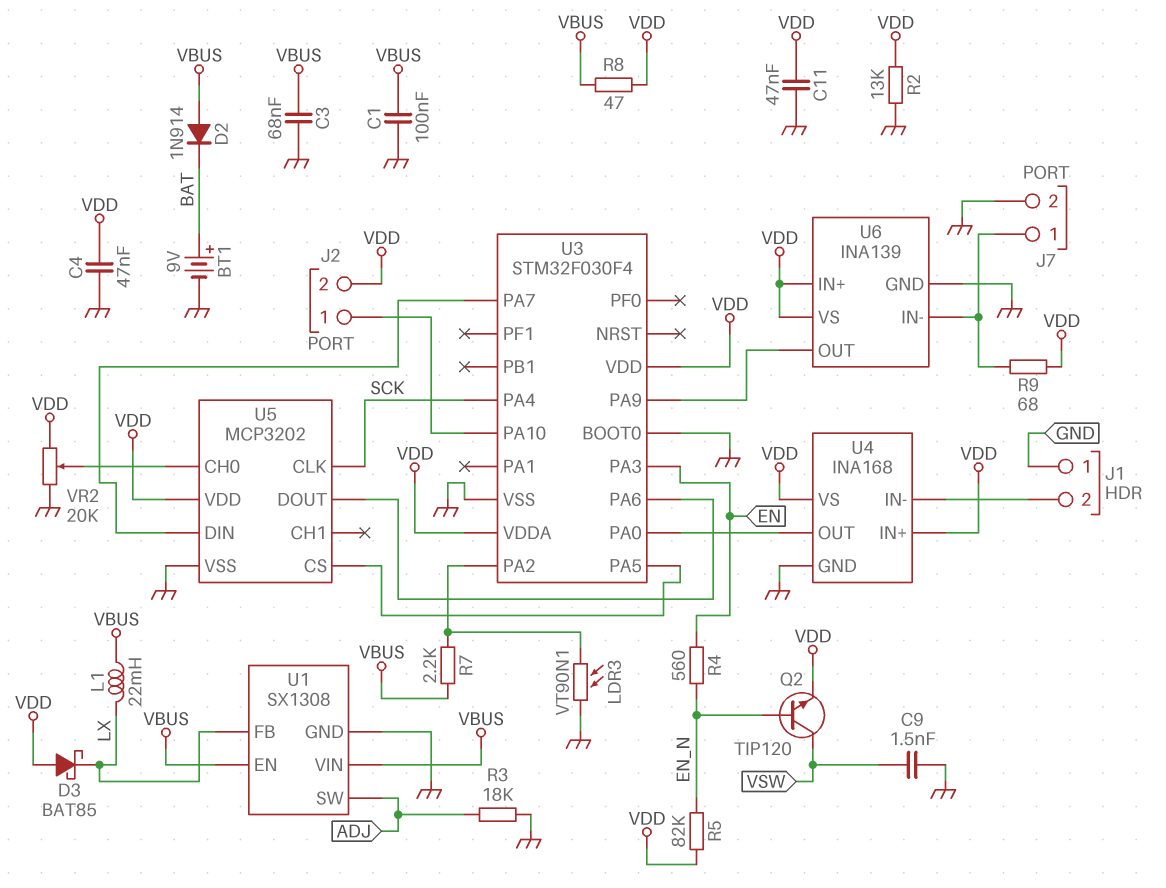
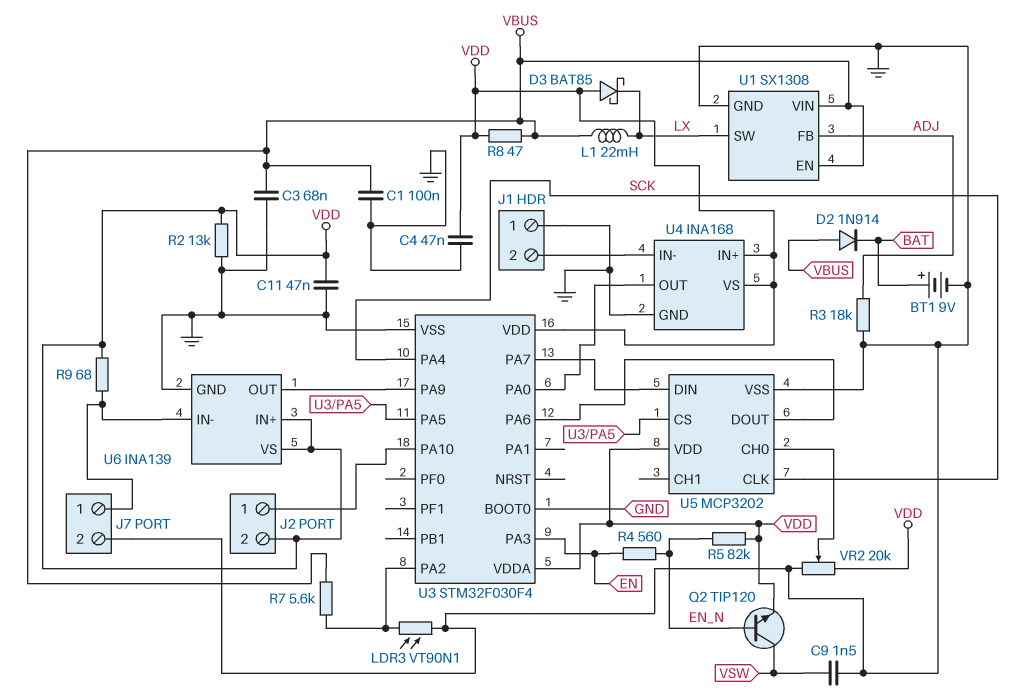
R7: 2.2k (U3/PA2, VBUS) -> 5.6k (U3/PA2, VBUS)
U1 pin FB: LX -> ADJ
U1 pin SW: ADJ -> LX

